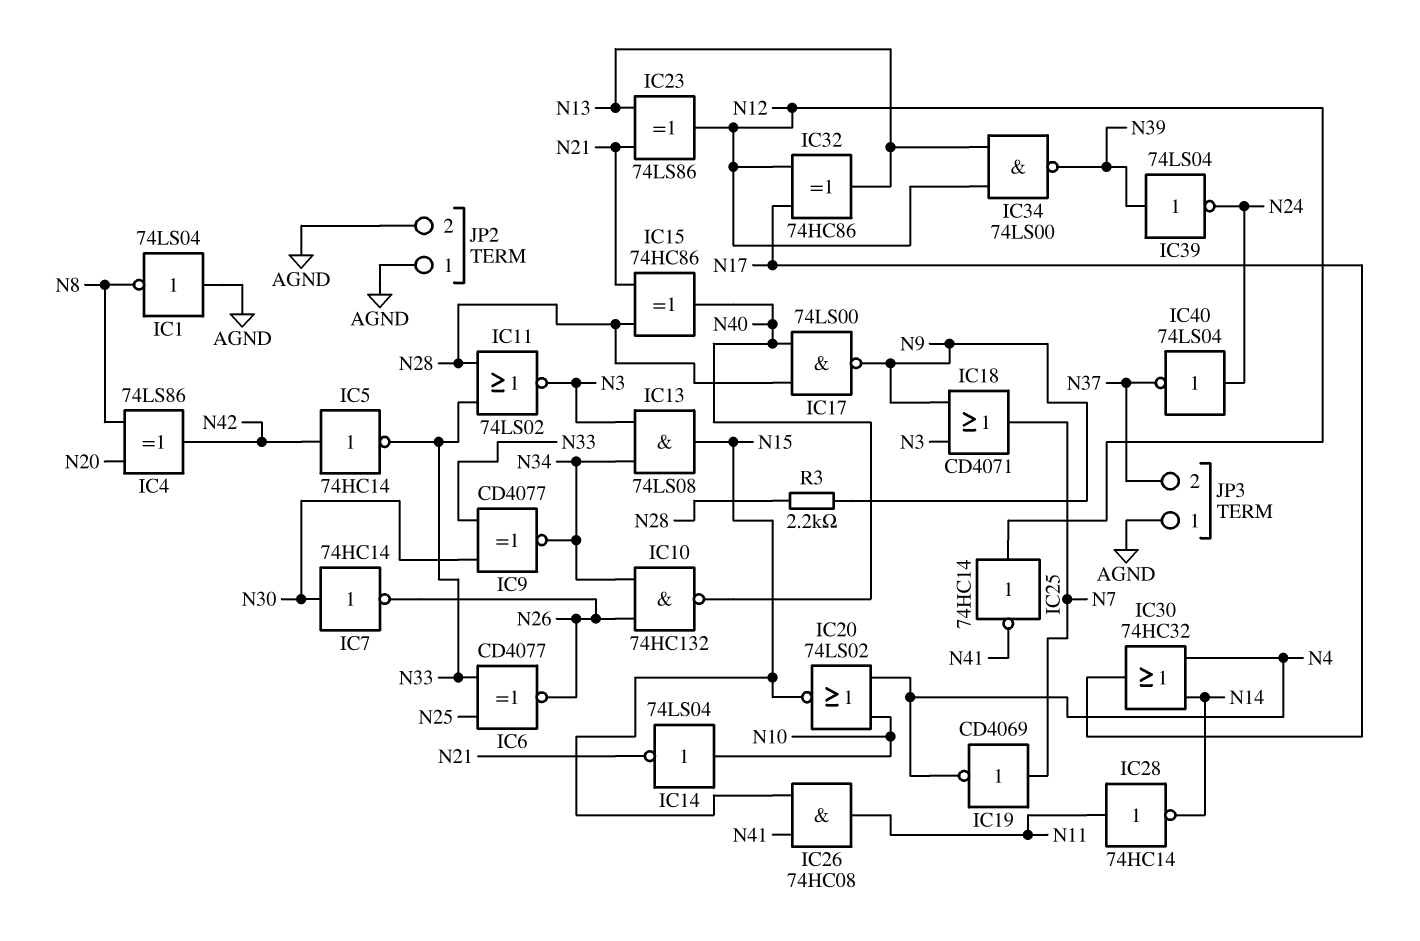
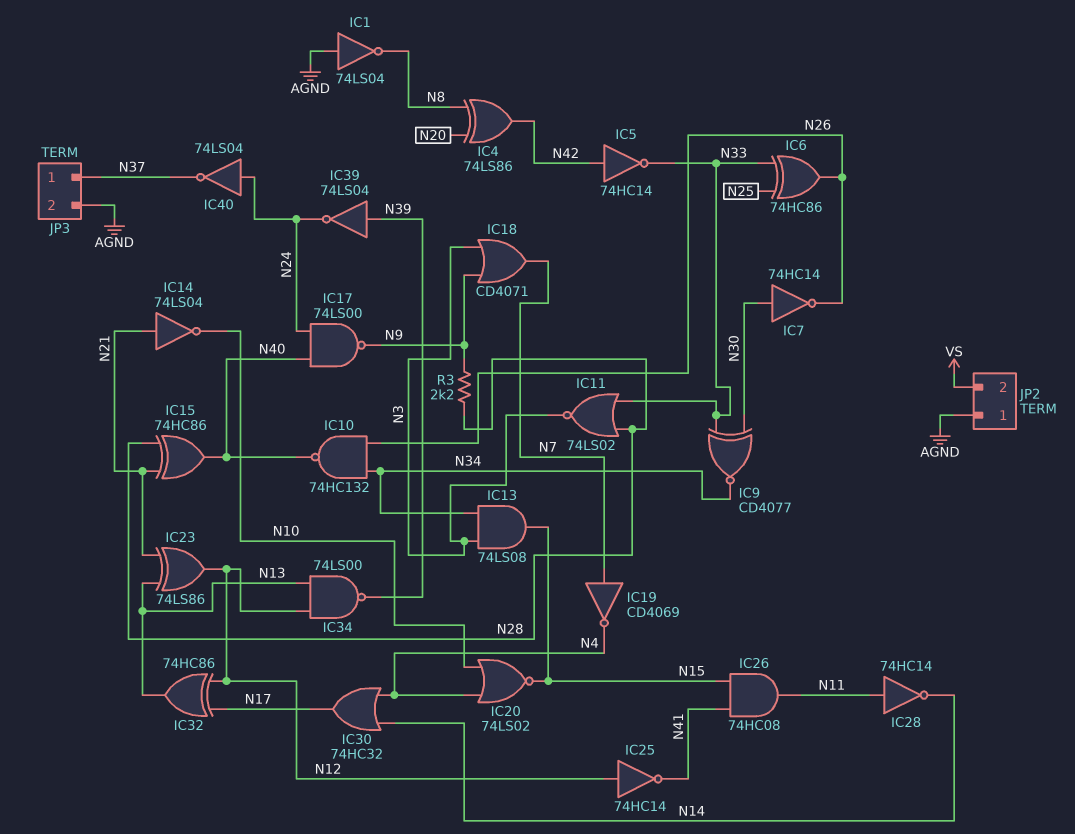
IC6: XNOR CD4077 (in N25, in N33, out N26) -> XOR 74HC86 (in N25, in N33, out N26)
IC14: NOT 74LS04 (in N10, out N21) -> NOT 74LS04 (in N21, out N10)
IC17: NAND 74LS00 (in N28, in N40, out N9) -> NAND 74LS00 (in N24, in N40, out N9)
JP2 pin 2: AGND -> VS
JP3 pin 1: AGND -> N37
JP3 pin 2: N37 -> AGND

